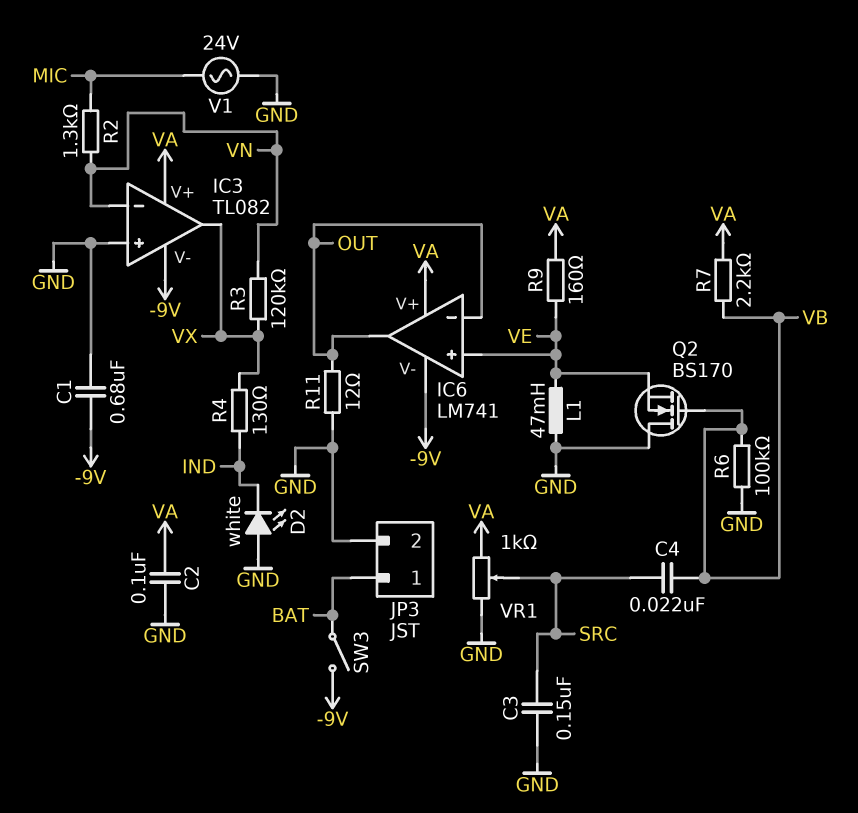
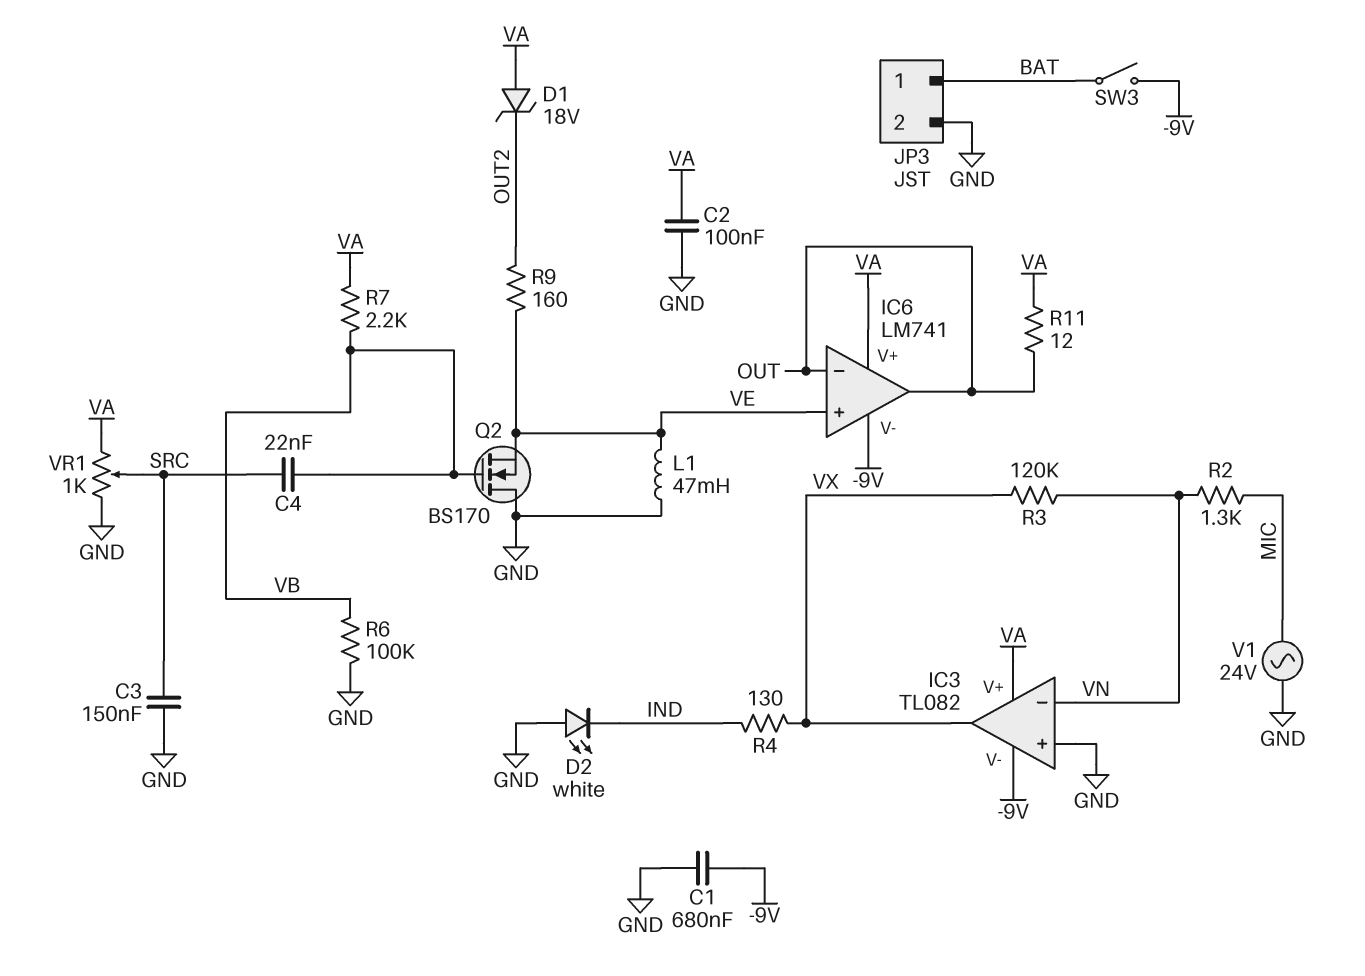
D1: none -> zener 18V (A VA, K OUT2)
R9: 160 (VA, VE) -> 160 (OUT2, VE)
R11: 12 (GND, OUT) -> 12 (OUT, VA)

